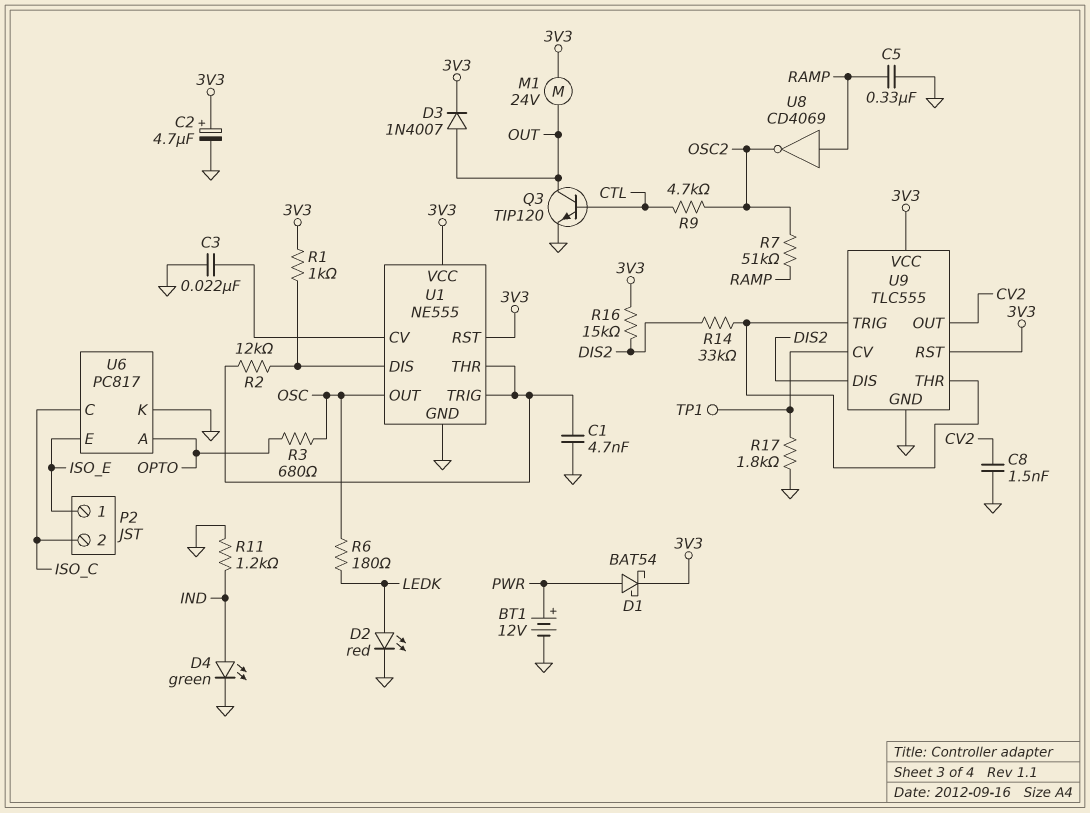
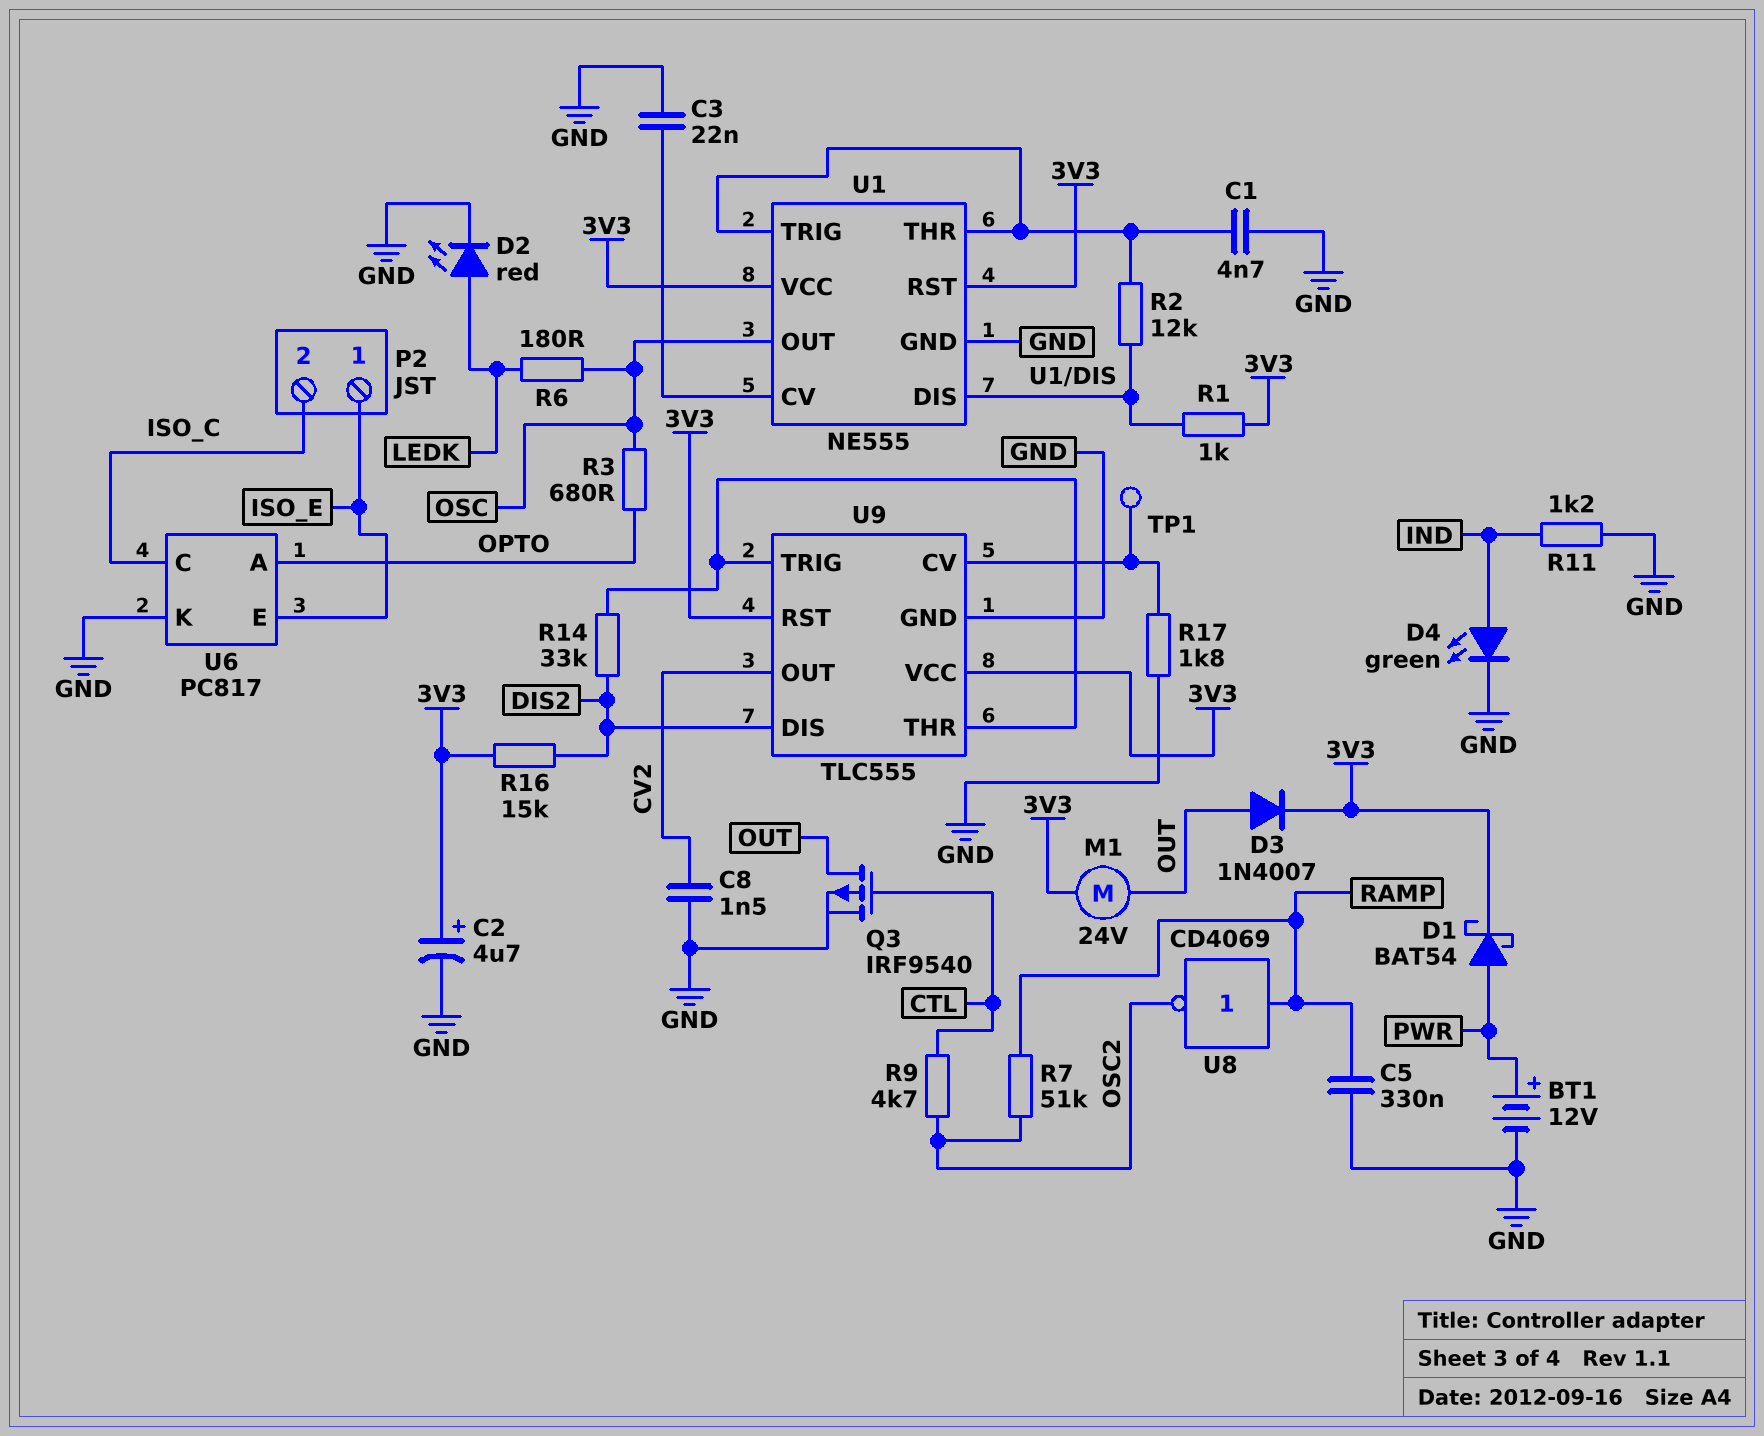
Q3: NPN TIP120 (B CTL, C OUT, E GND) -> PMOS IRF9540 (G CTL, D OUT, S GND)

